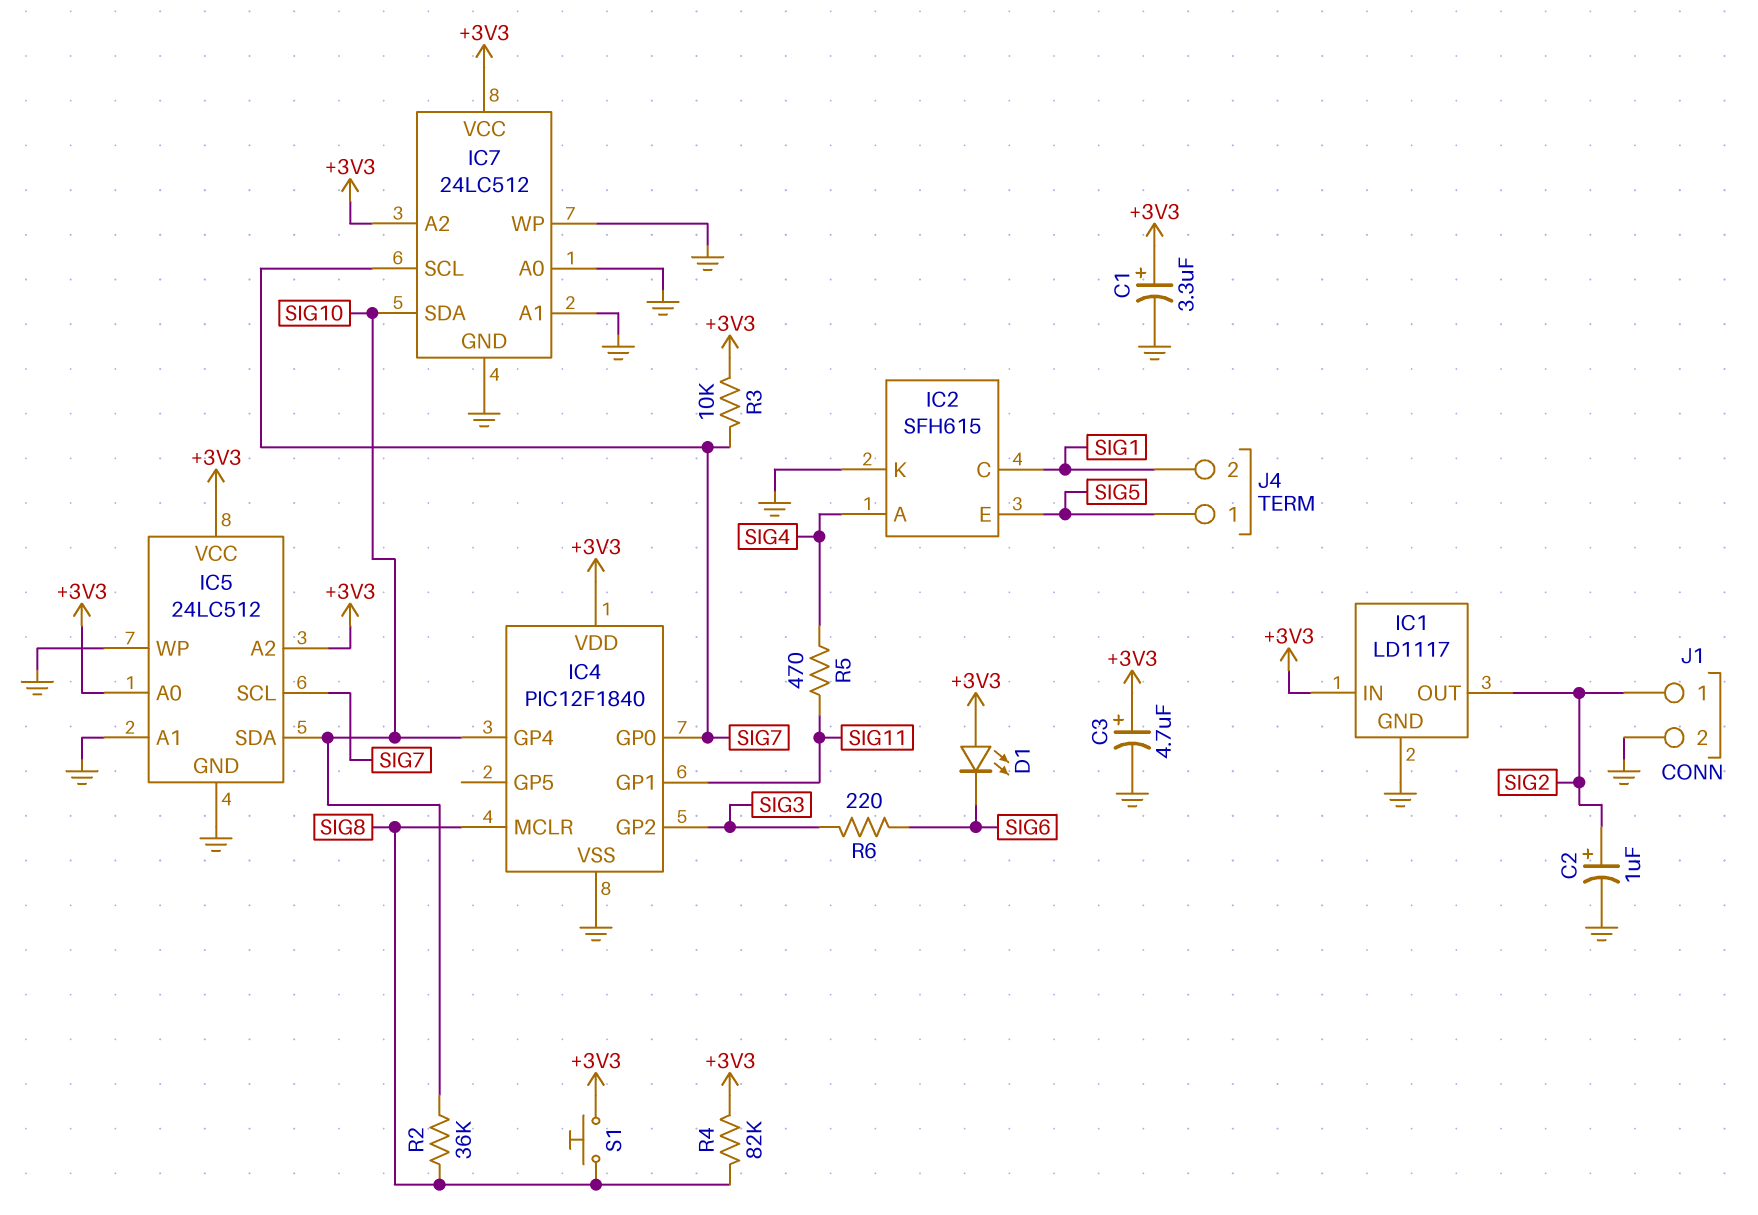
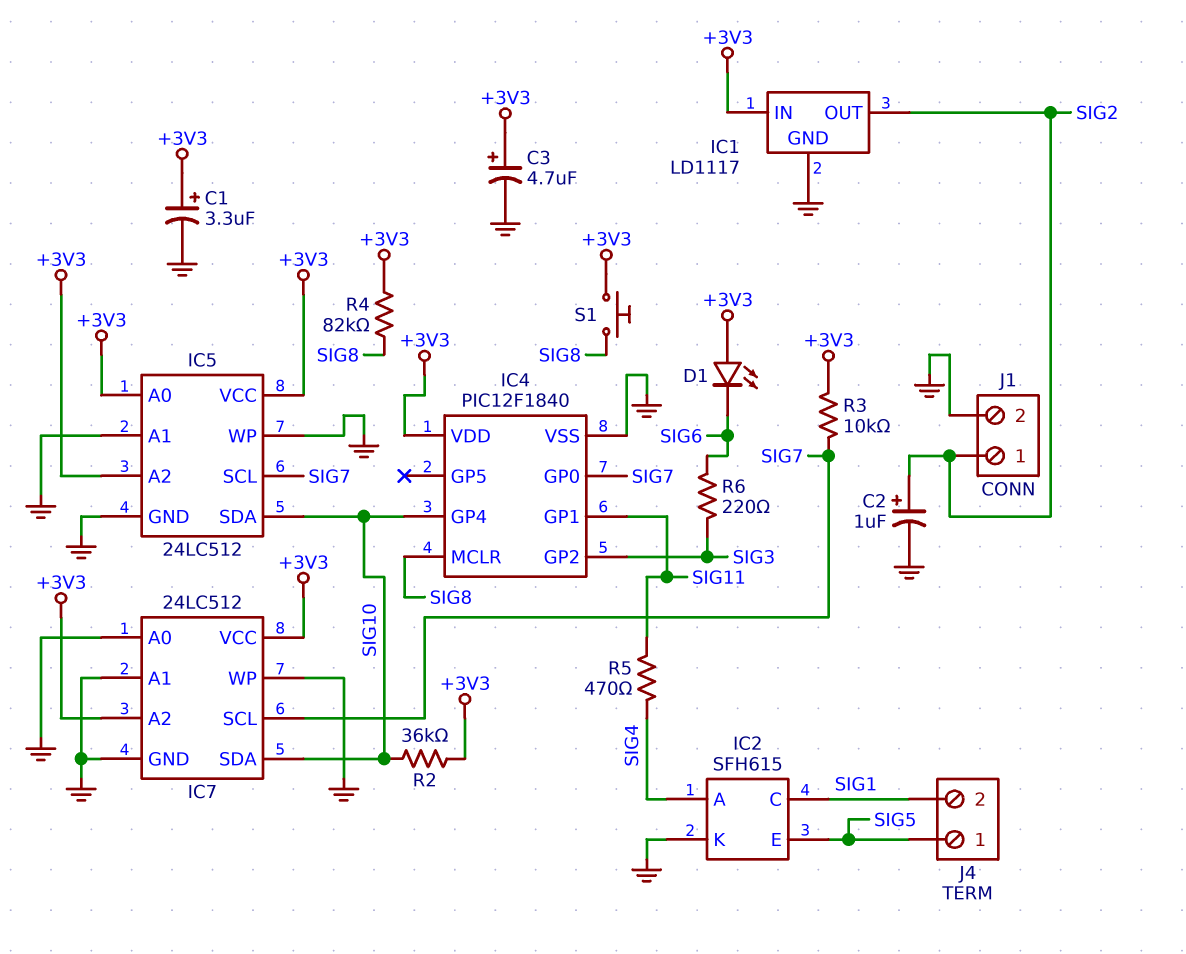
R2: 36k (SIG8, SIG10) -> 36k (+3V3, SIG10)

